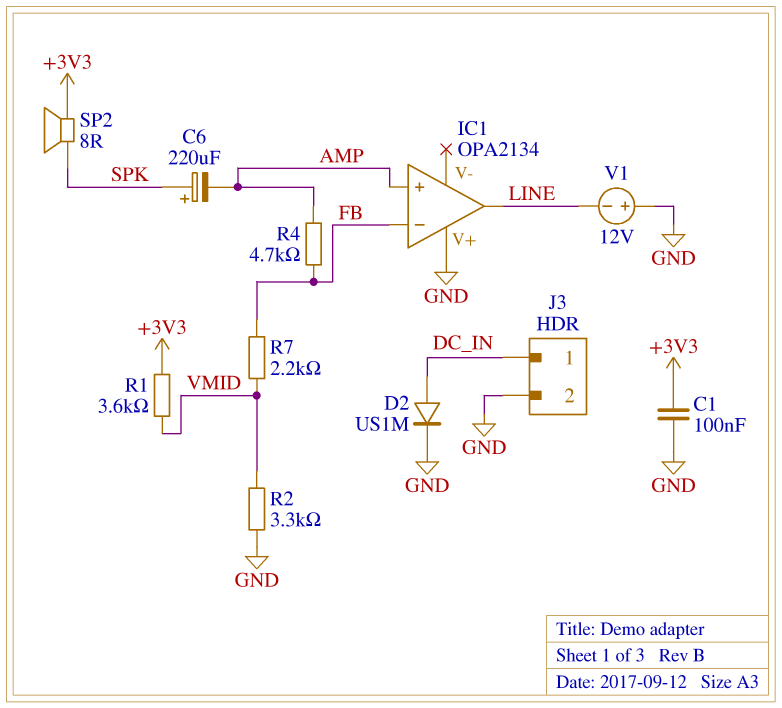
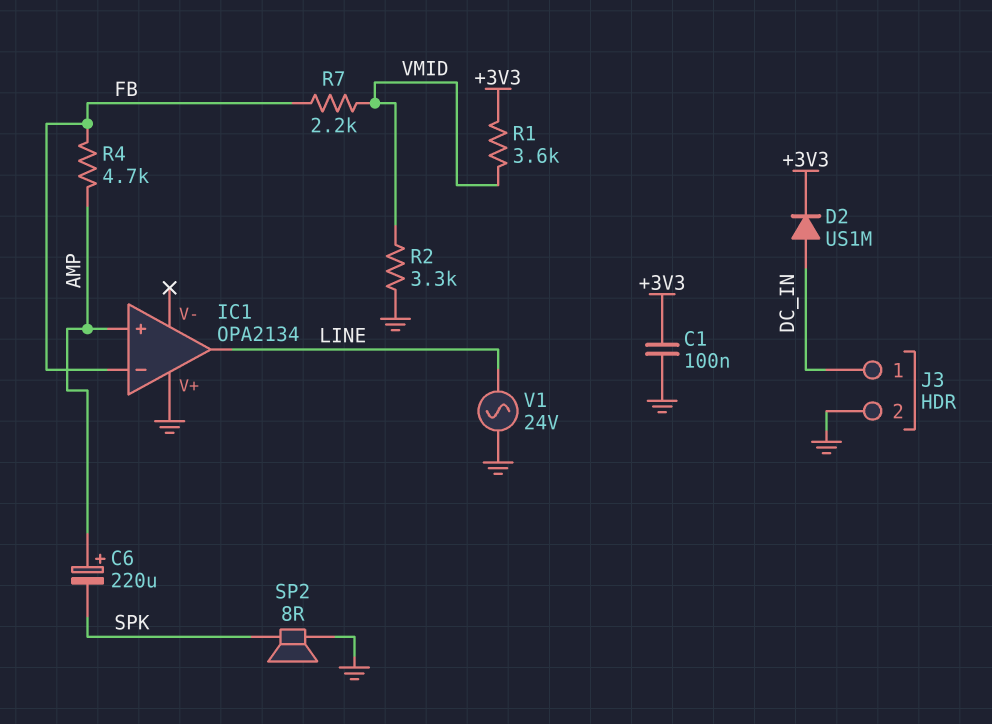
C6: 220uF (plus SPK, minus AMP) -> 220uF (plus AMP, minus SPK)
D2: diode US1M (A DC_IN, K GND) -> diode US1M (A DC_IN, K +3V3)
SP2: speaker 8R (+3V3, SPK) -> speaker 8R (GND, SPK)
V1: 12V (plus GND, minus LINE) -> AC 24V (GND, LINE)

